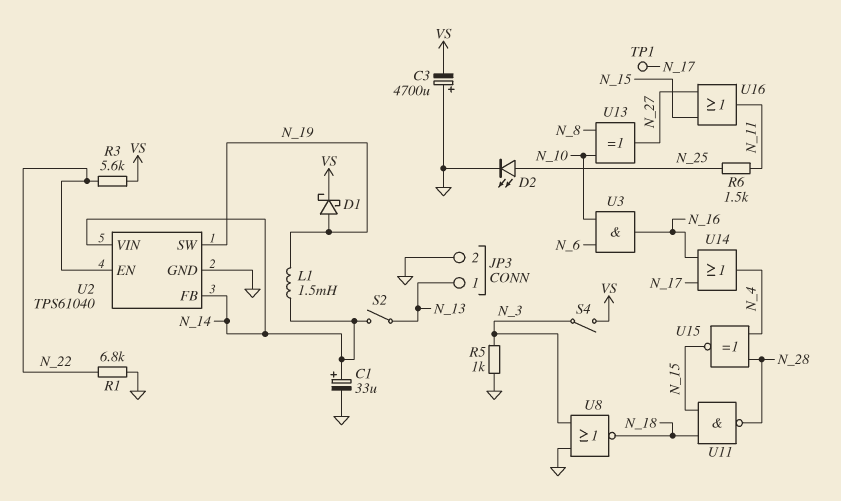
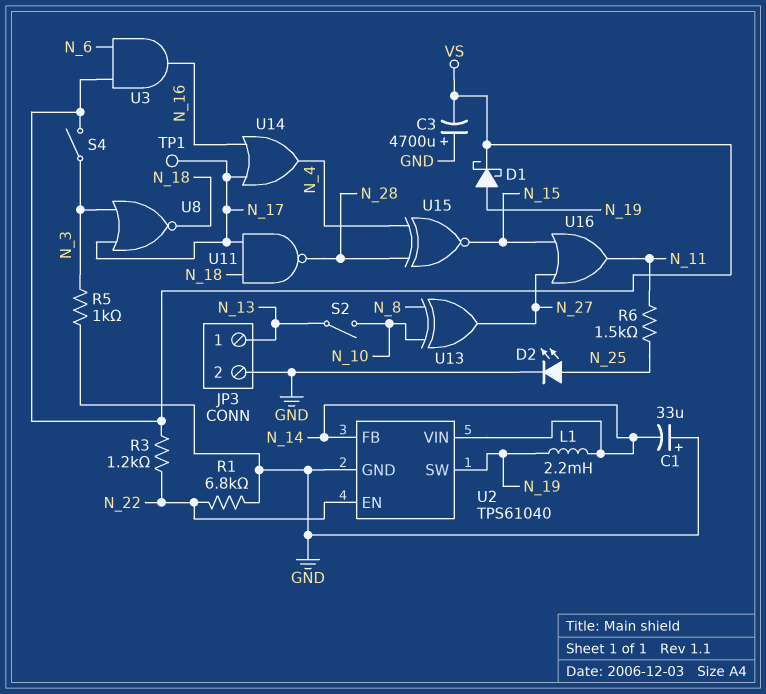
C1: 33uF (plus N_14, minus GND) -> 33uF (plus GND, minus N_14)
L1: 1.5mH (N_14, N_19) -> 2.2mH (N_14, N_19)
R3: 5.6k (N_22, VS) -> 1.2k (N_22, VS)
S2: switch (N_13, N_14) -> switch (N_10, N_13)
U3: AND (in N_6, in N_10, out N_16) -> AND (in N_6, in VS, out N_16)
U8: NOR (in GND, in N_3, out N_18) -> NOR (in N_3, in N_17, out N_18)
U11: NAND (in N_15, in N_18, out N_28) -> NAND (in N_17, in N_18, out N_28)

